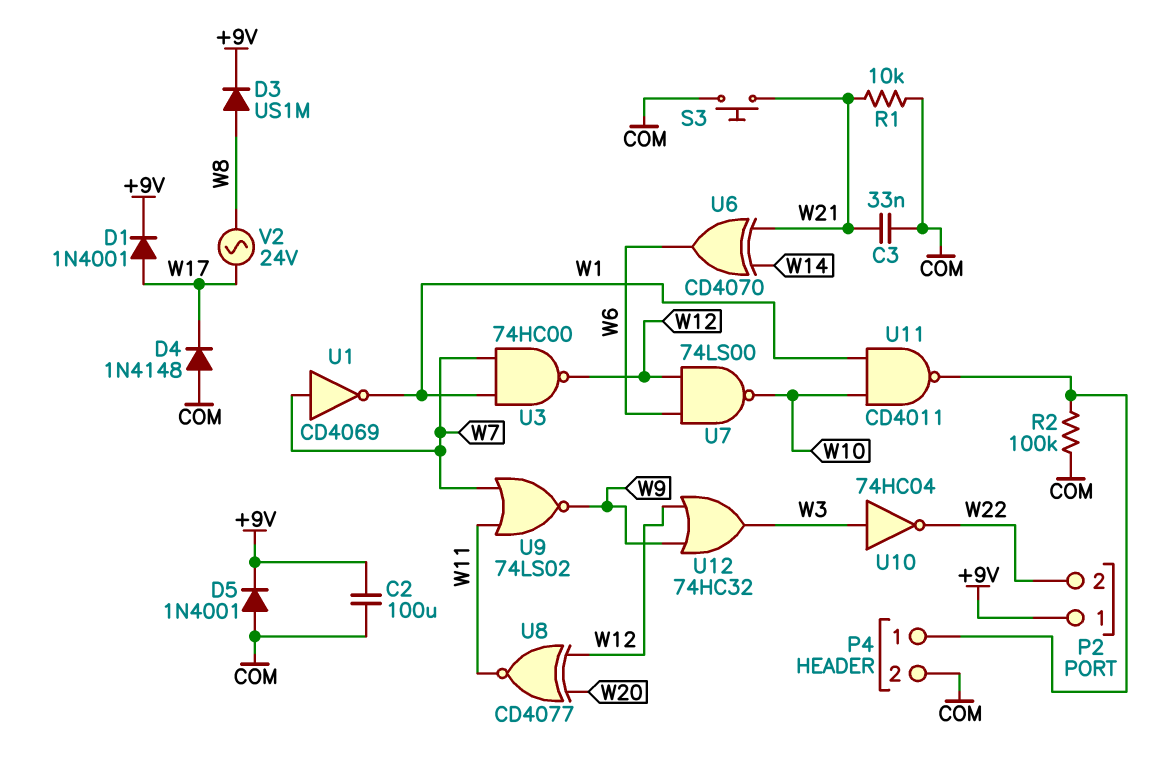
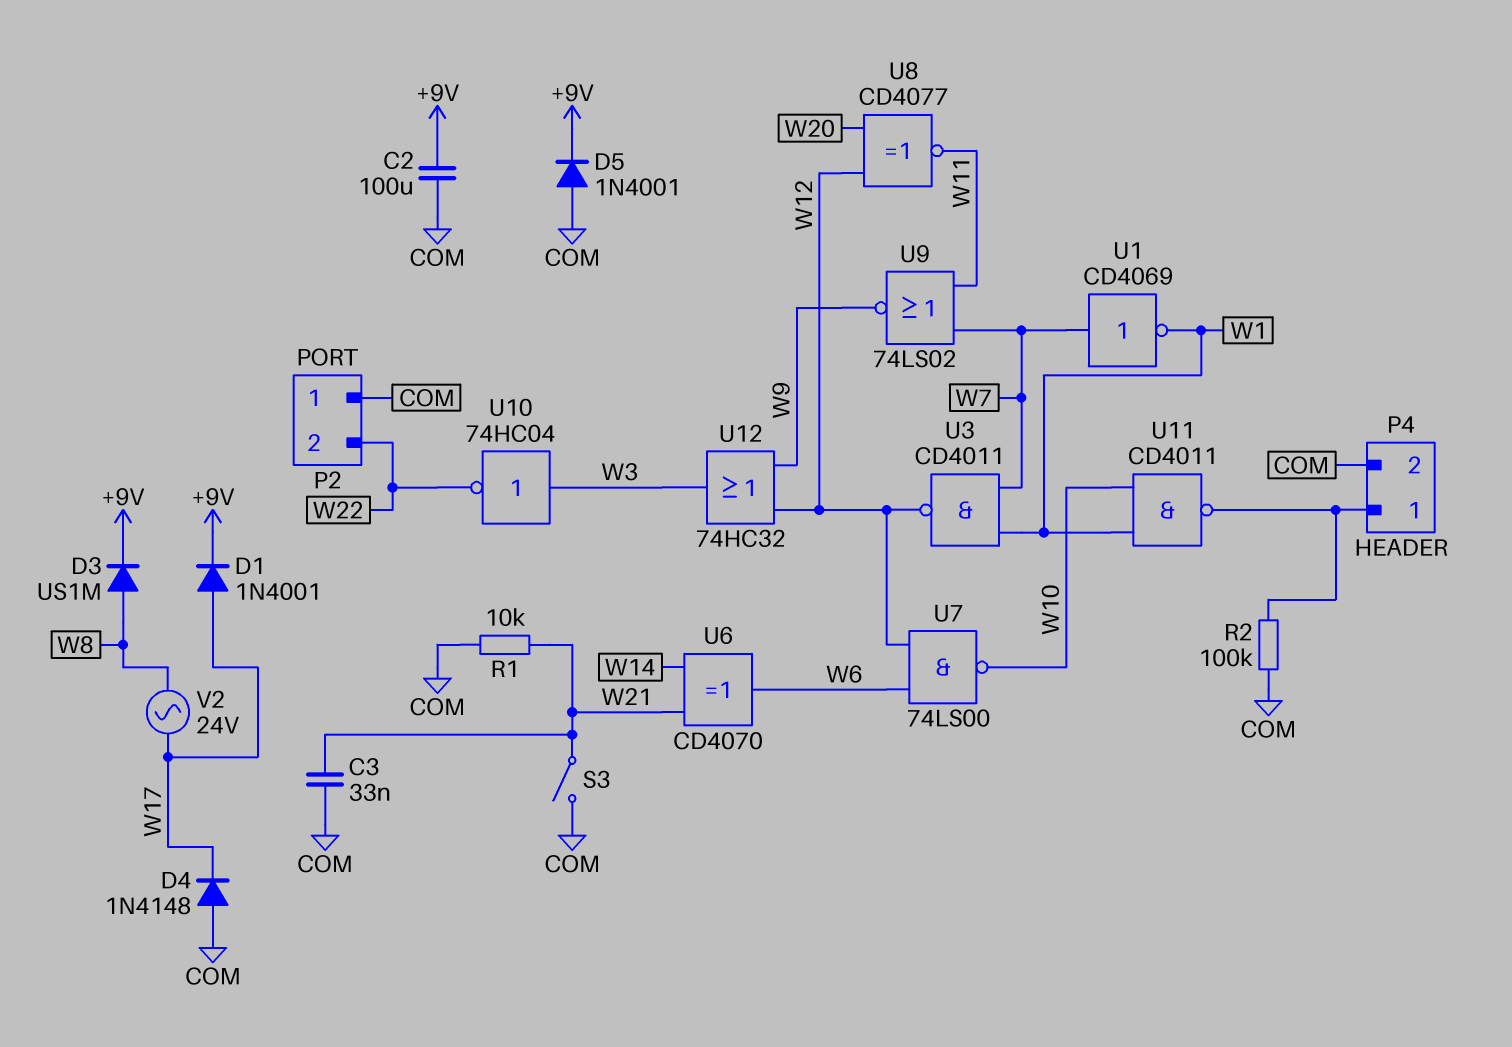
P2 pin 1: +9V -> COM
S3: button (COM, W21) -> switch (COM, W21)
U3: NAND 74HC00 (in W1, in W7, out W12) -> NAND CD4011 (in W1, in W7, out W12)

